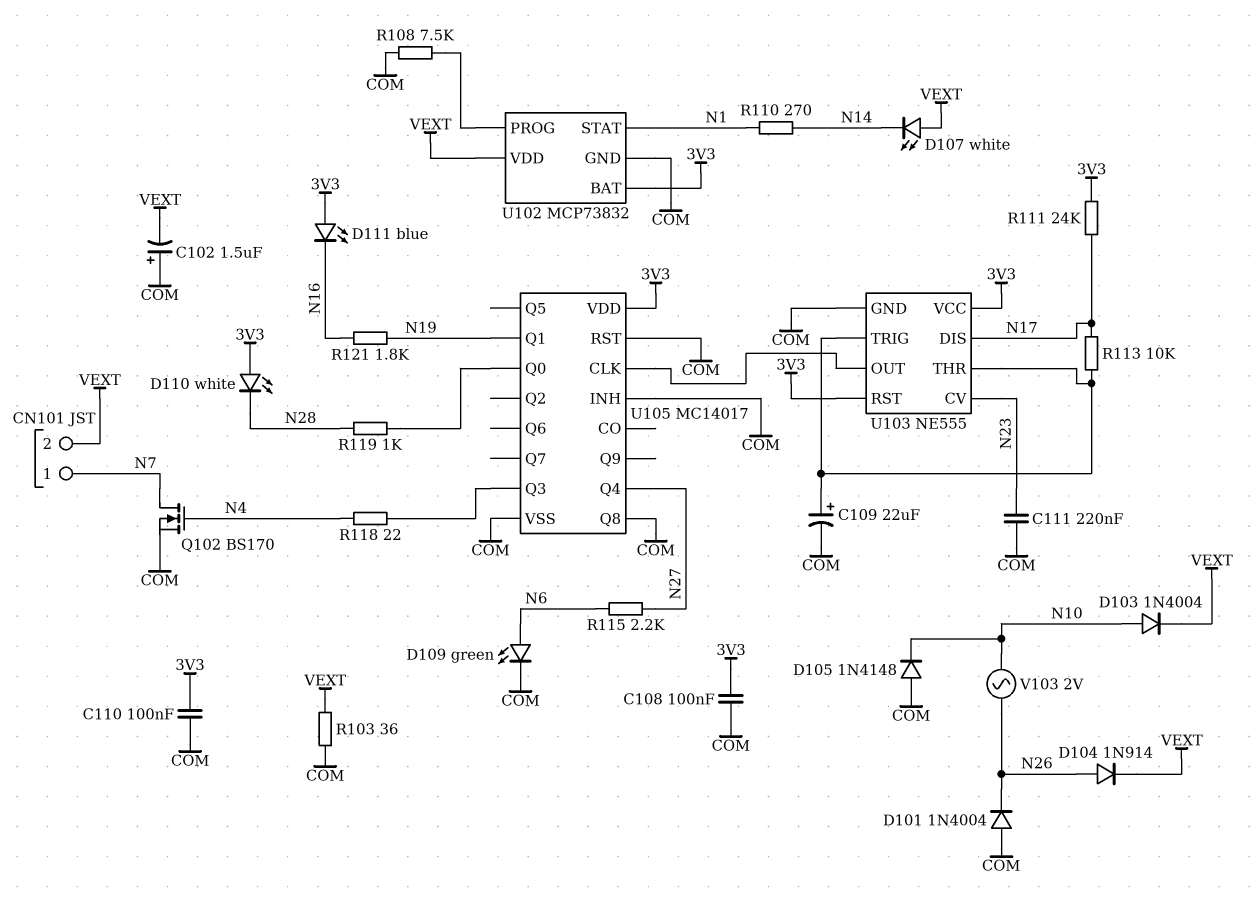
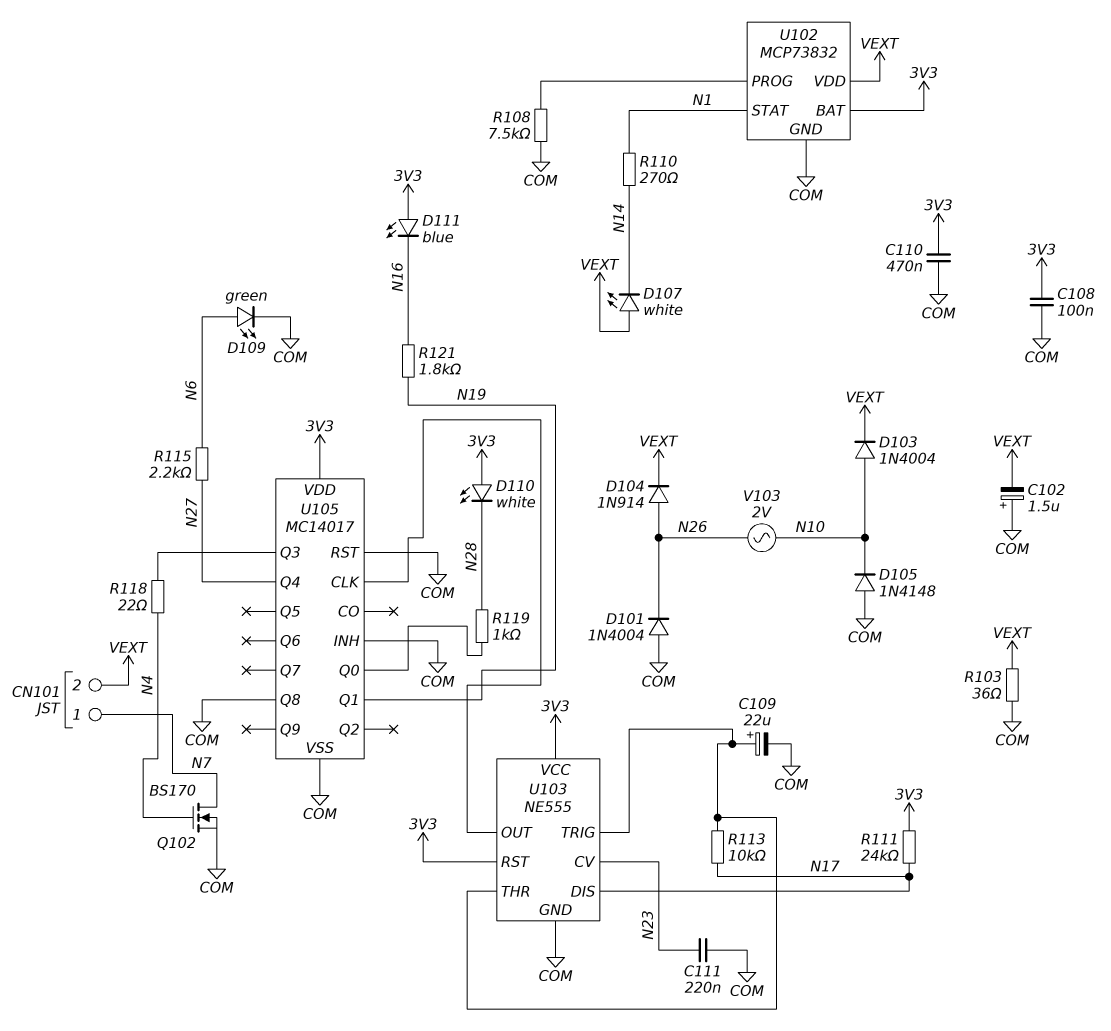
C110: 100nF (3V3, COM) -> 470nF (3V3, COM)

